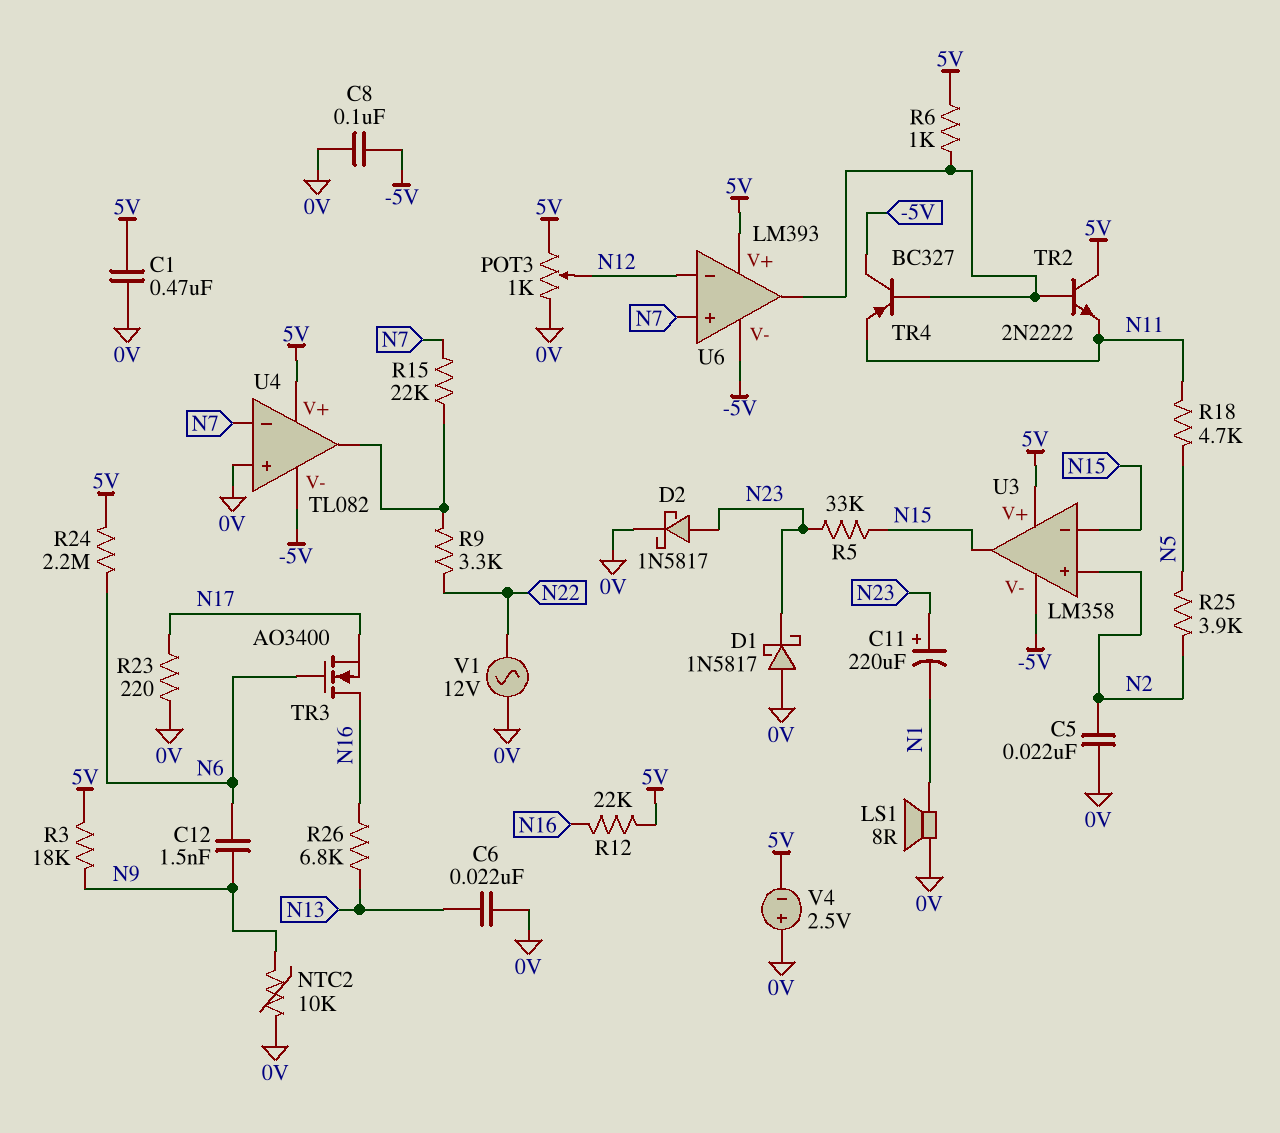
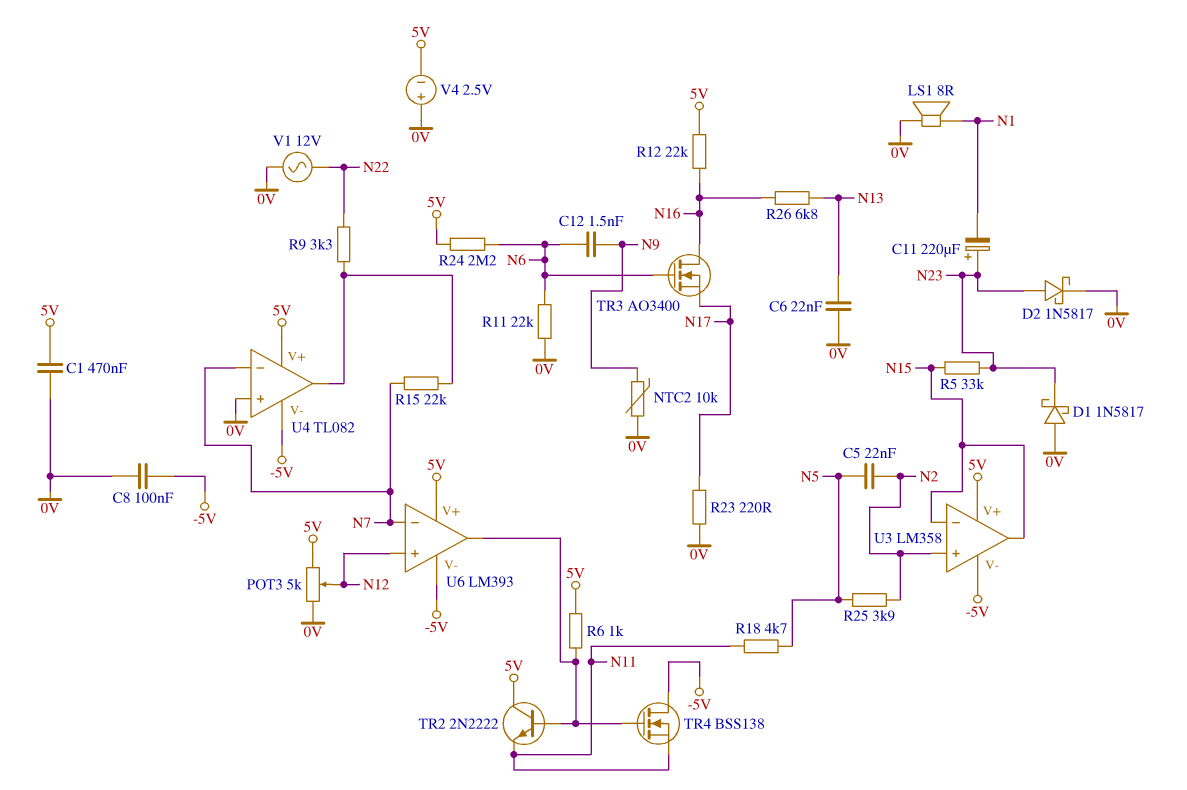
C5: 22nF (0V, N2) -> 22nF (N2, N5)
POT3: 1k (0V, 5V, wiper N12) -> 5k (0V, 5V, wiper N12)
R3: 18k (5V, N9) -> none
R11: none -> 22k (0V, N6)
TR4: PNP BC327 (B U6/out, C -5V, E N11) -> NMOS BSS138 (G U6/out, D -5V, S N11)
U6 pin in+: N7 -> N12
U6 pin in-: N12 -> N7

